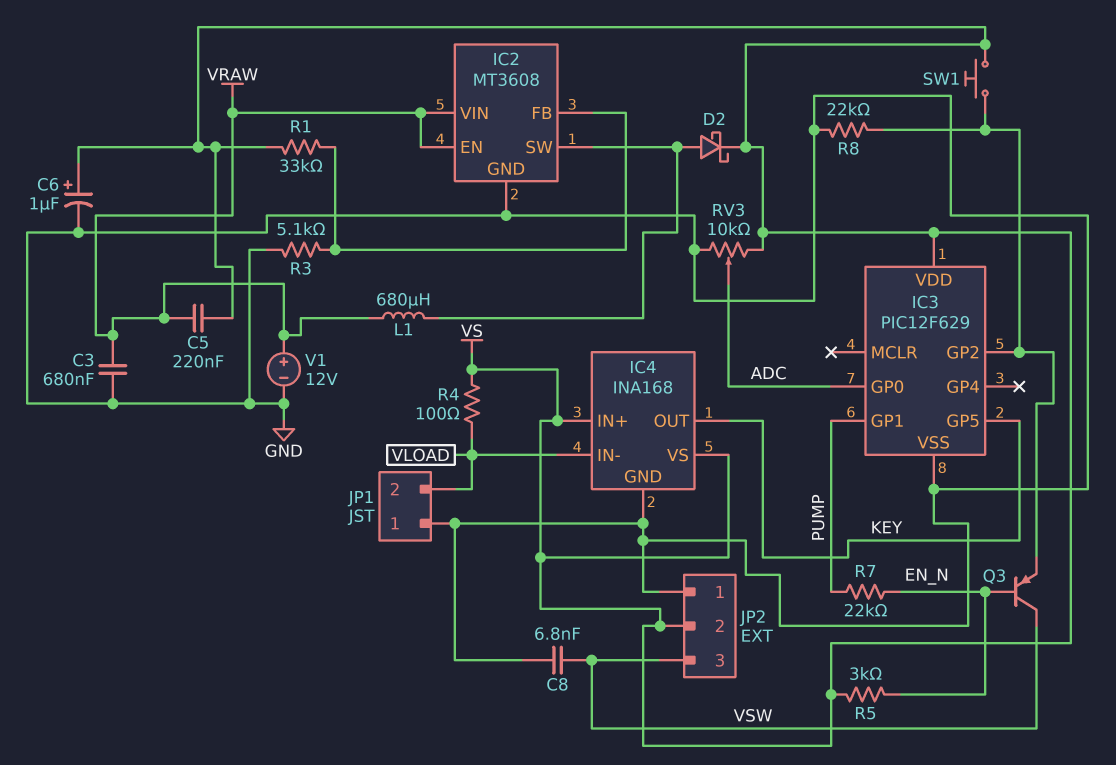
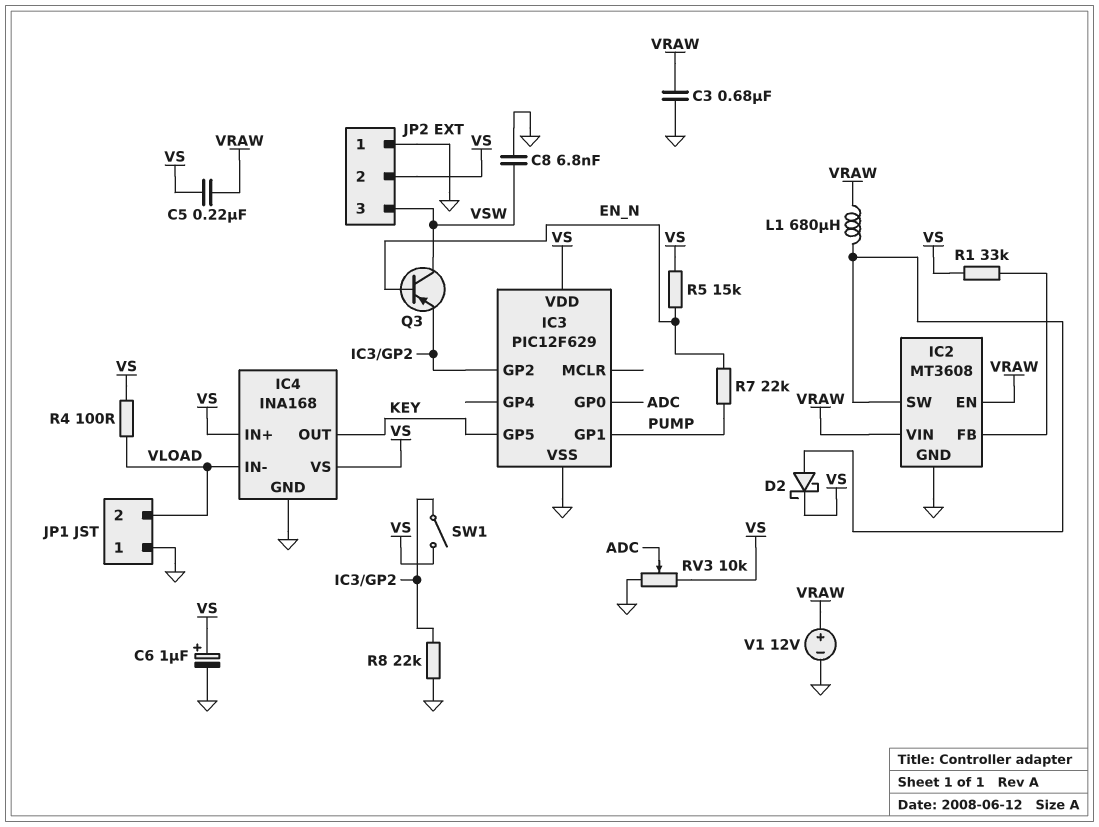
R3: 5.1k (GND, IC2/FB) -> none
R5: 3k (EN_N, VS) -> 15k (EN_N, VS)
SW1: button (IC3/GP2, VS) -> switch (IC3/GP2, VS)

